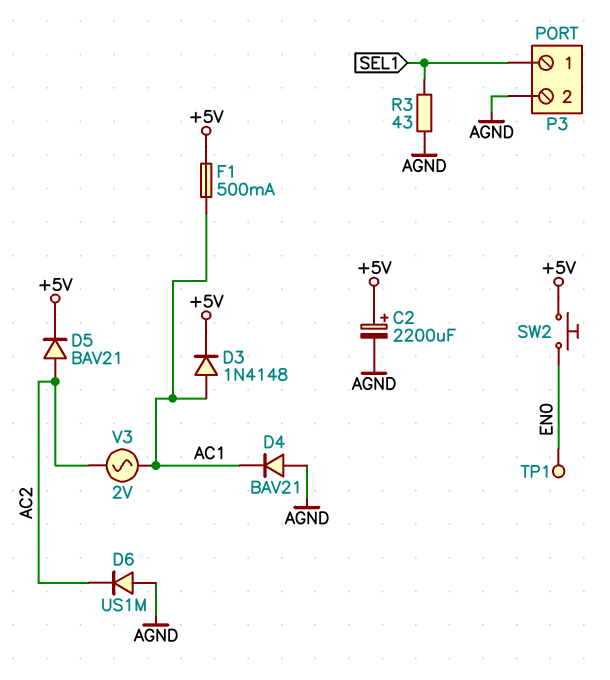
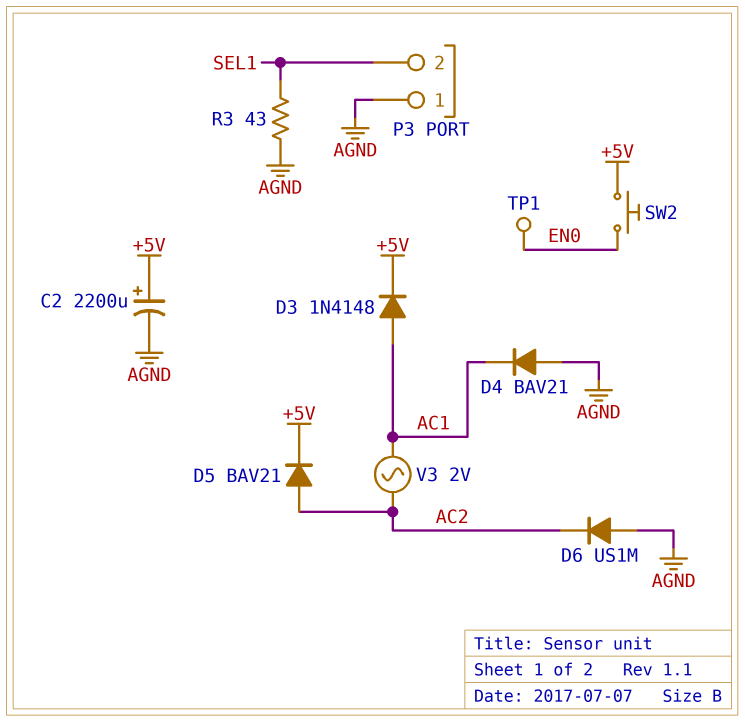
F1: 500mA (+5V, AC1) -> none
P3 pin 1: SEL1 -> AGND
P3 pin 2: AGND -> SEL1

